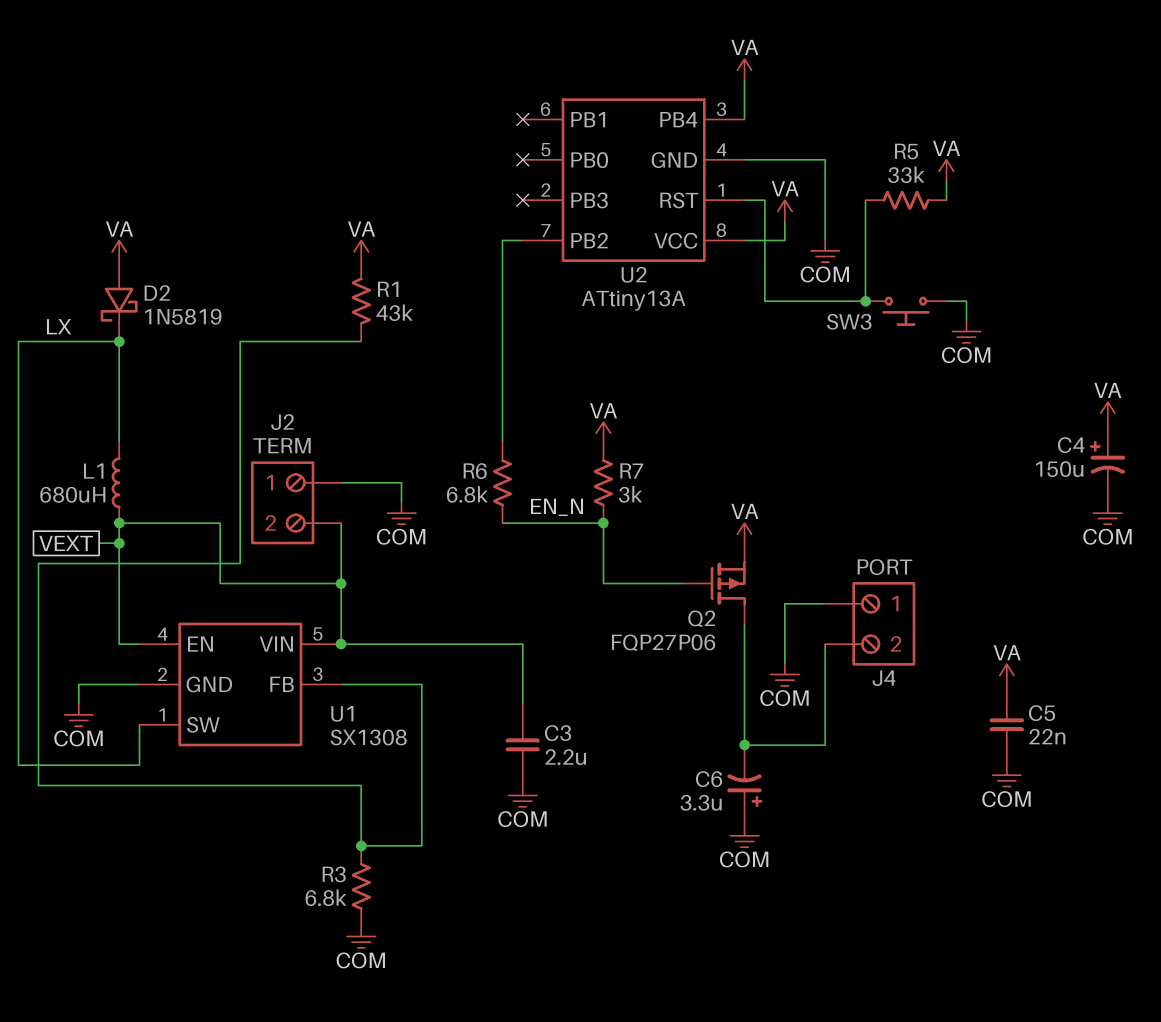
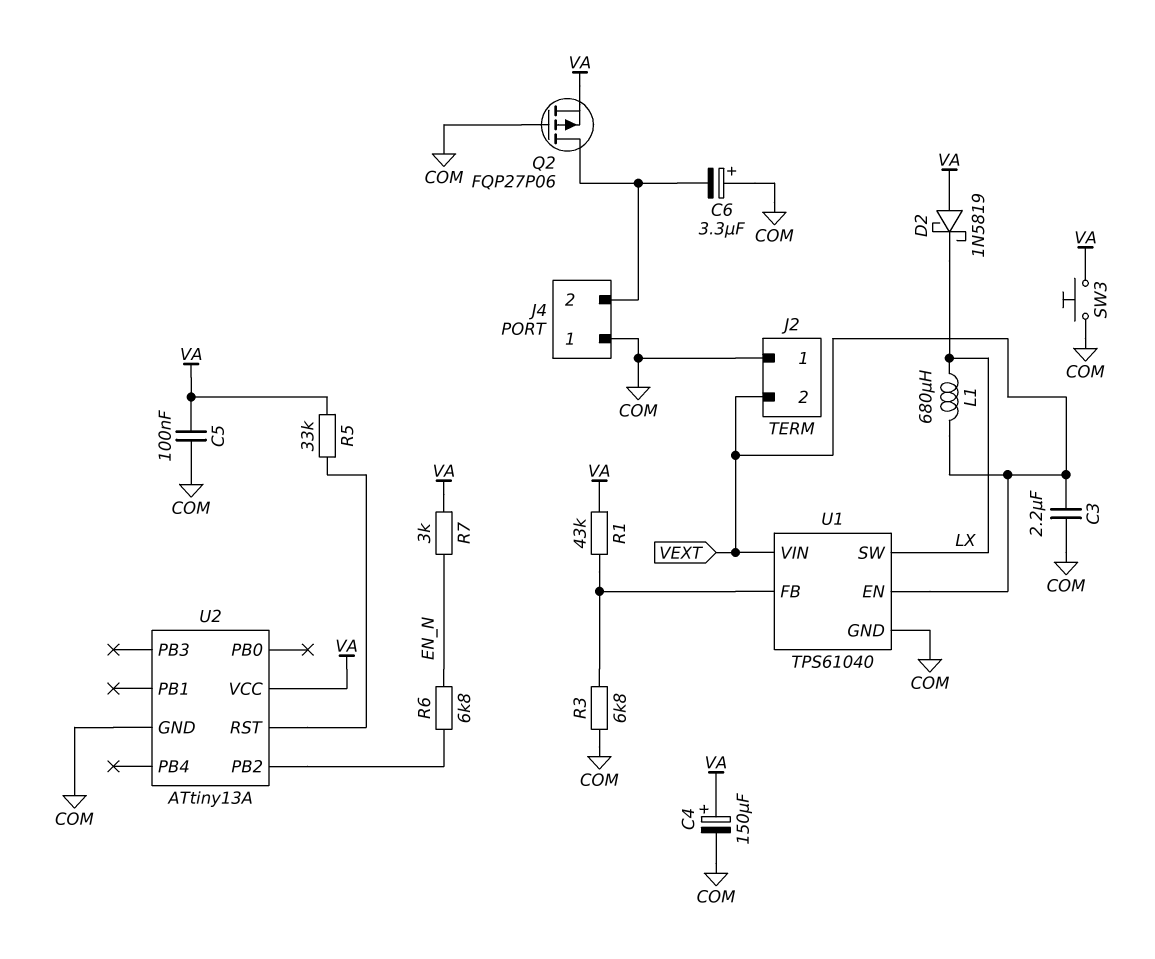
C5: 22nF (COM, VA) -> 100nF (COM, VA)
Q2: PMOS FQP27P06 (G EN_N, D J4/2, S VA) -> PMOS FQP27P06 (G COM, D J4/2, S VA)
SW3: button (COM, U2/RST) -> button (COM, VA)
U1: SX1308 -> TPS61040
U2 pin PB4: VA -> none

